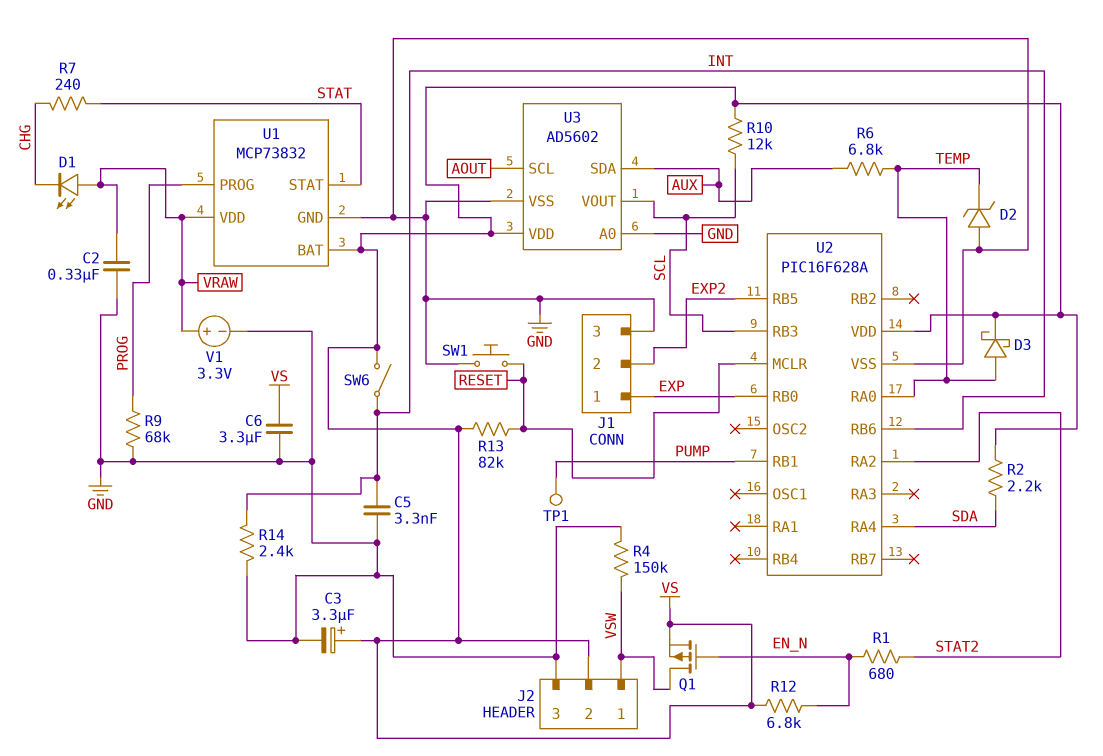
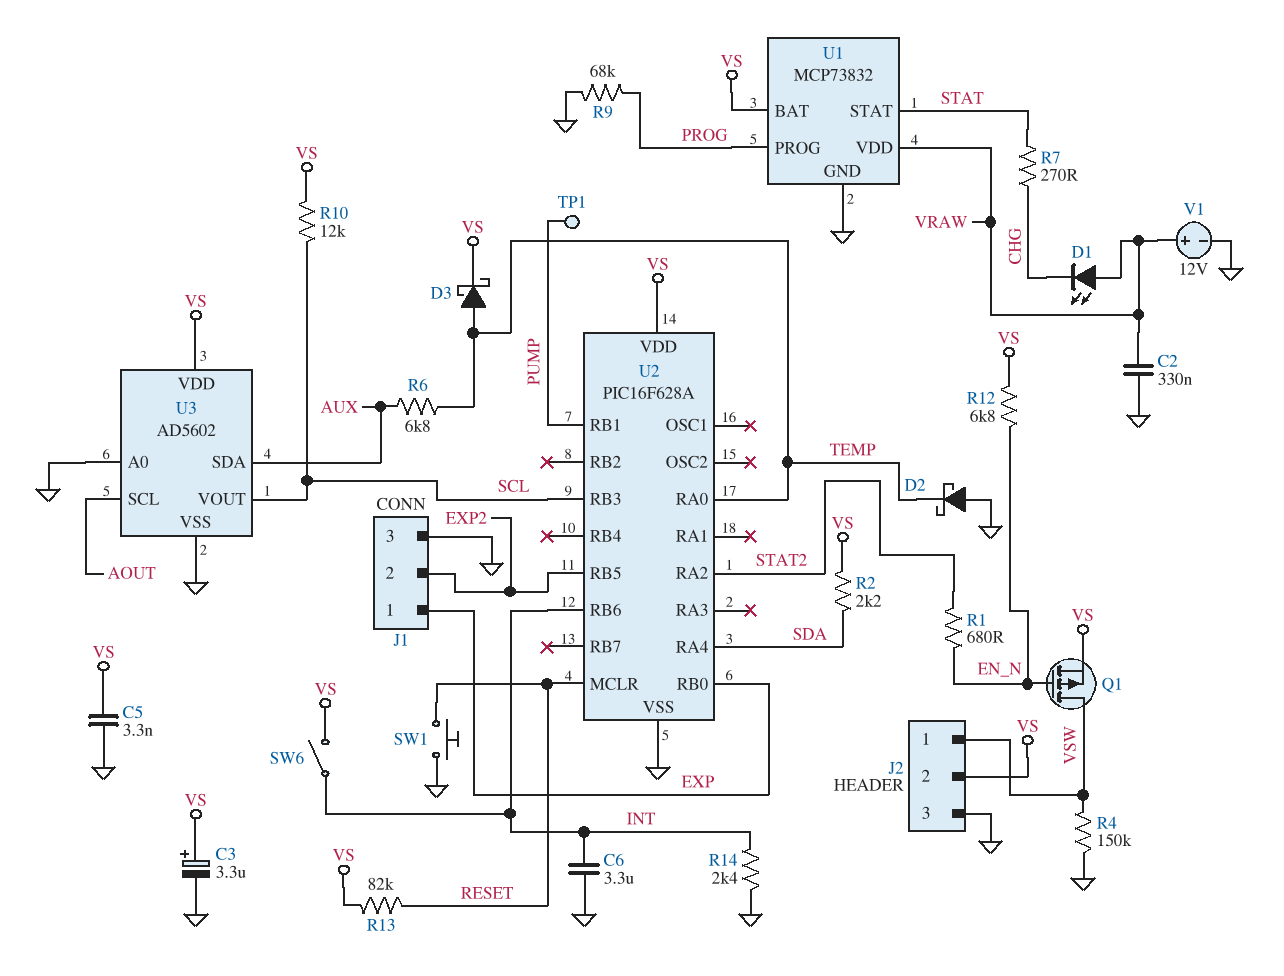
C5: 3.3nF (GND, INT) -> 3.3nF (GND, VS)
C6: 3.3uF (GND, VS) -> 3.3uF (GND, INT)
D2: zener (A GND, K TEMP) -> schottky (A GND, K TEMP)
R7: 240 (CHG, STAT) -> 270 (CHG, STAT)
V1: 3.3V (plus VRAW, minus GND) -> 12V (plus VRAW, minus GND)

